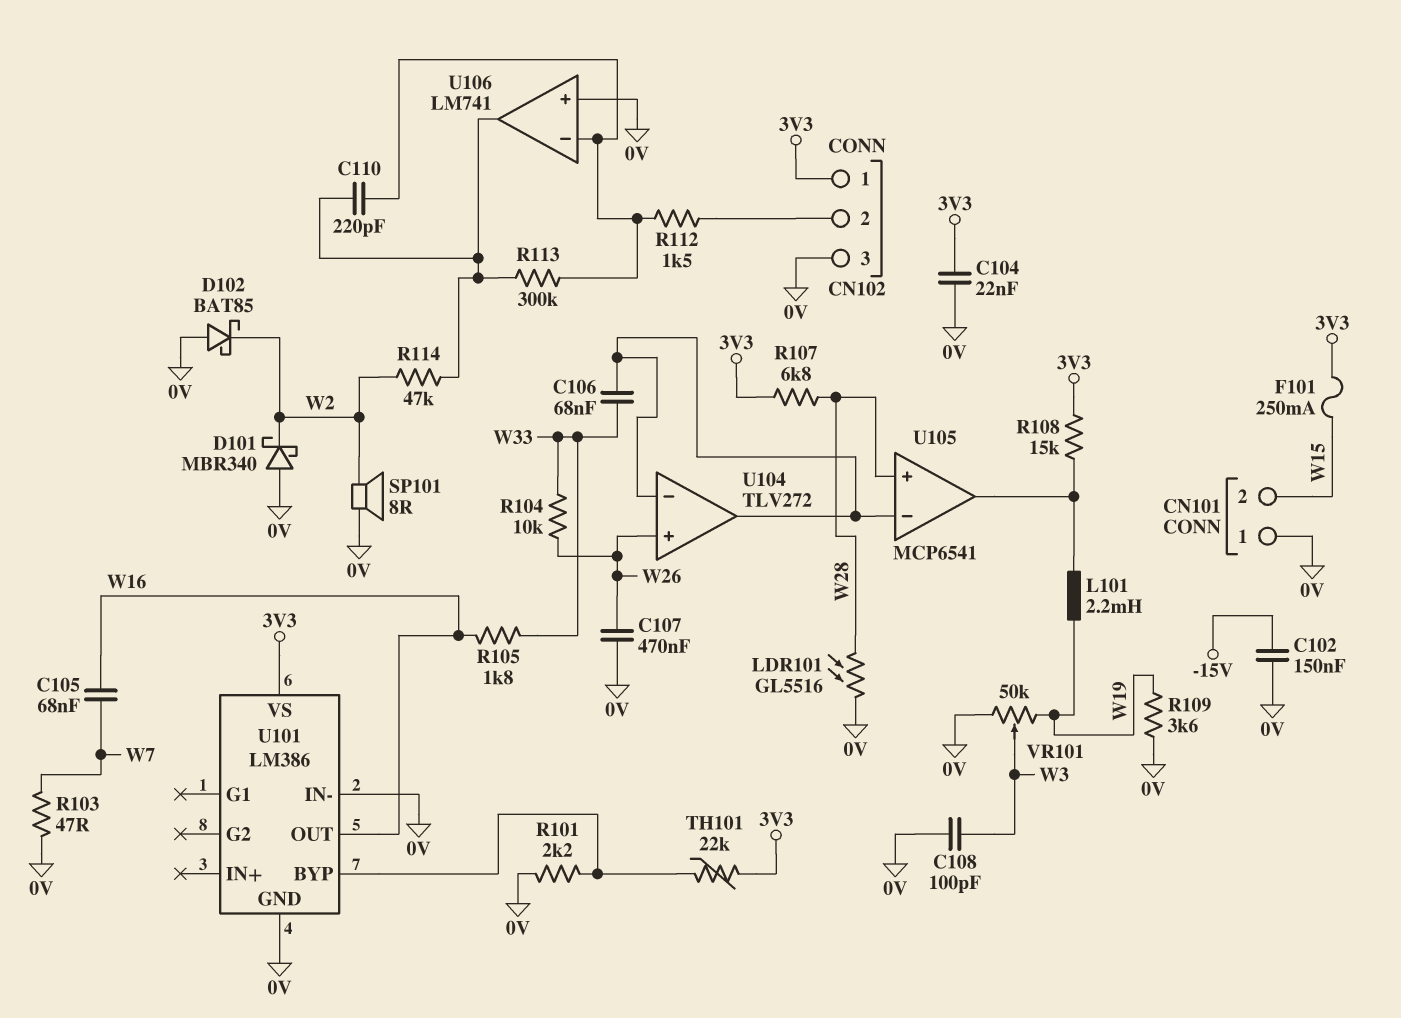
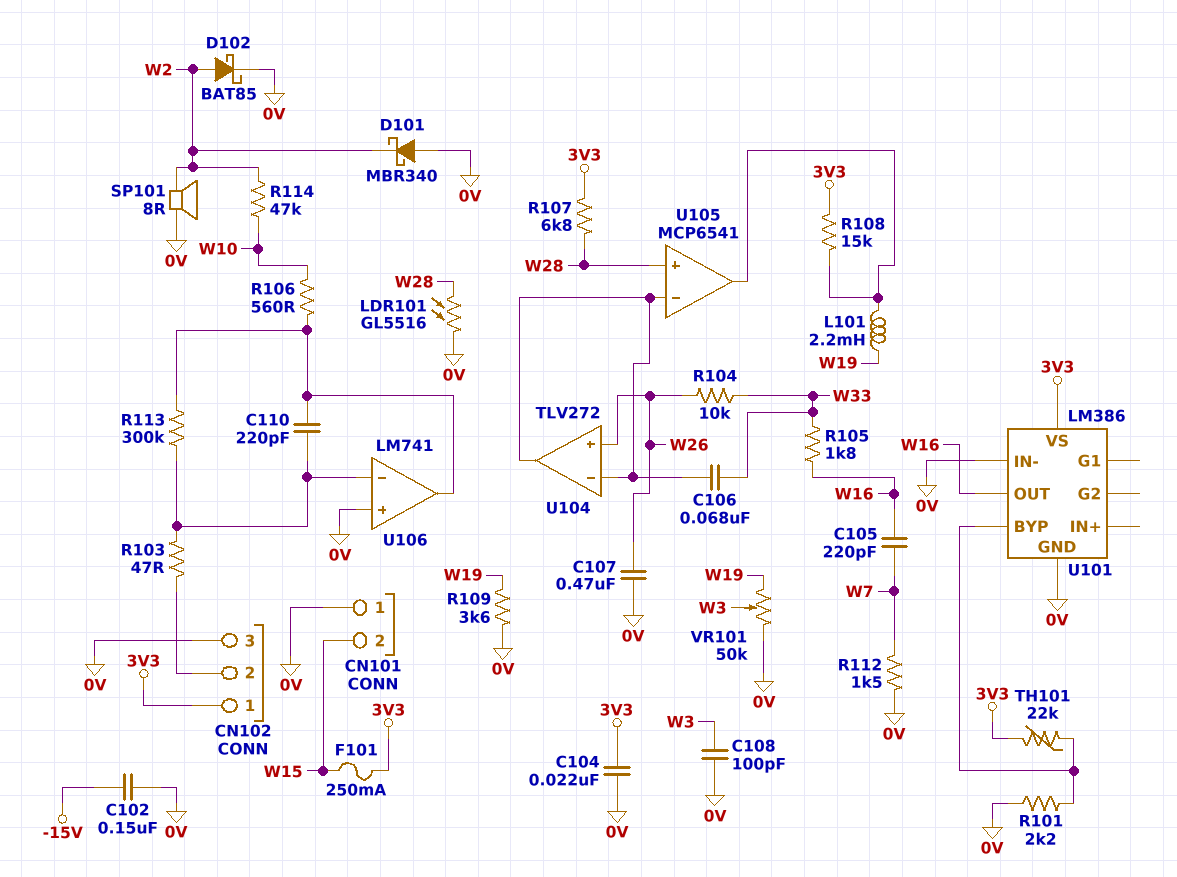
C105: 68nF (W7, W16) -> 220pF (W7, W16)
D102: schottky BAT85 (A 0V, K W2) -> schottky BAT85 (A W2, K 0V)
R103: 47 (0V, W7) -> 47 (CN102/2, U106/in-)
R106: none -> 560 (U106/out, W10)
R112: 1.5k (CN102/2, U106/in-) -> 1.5k (0V, W7)
R114: 47k (U106/out, W2) -> 47k (W2, W10)

